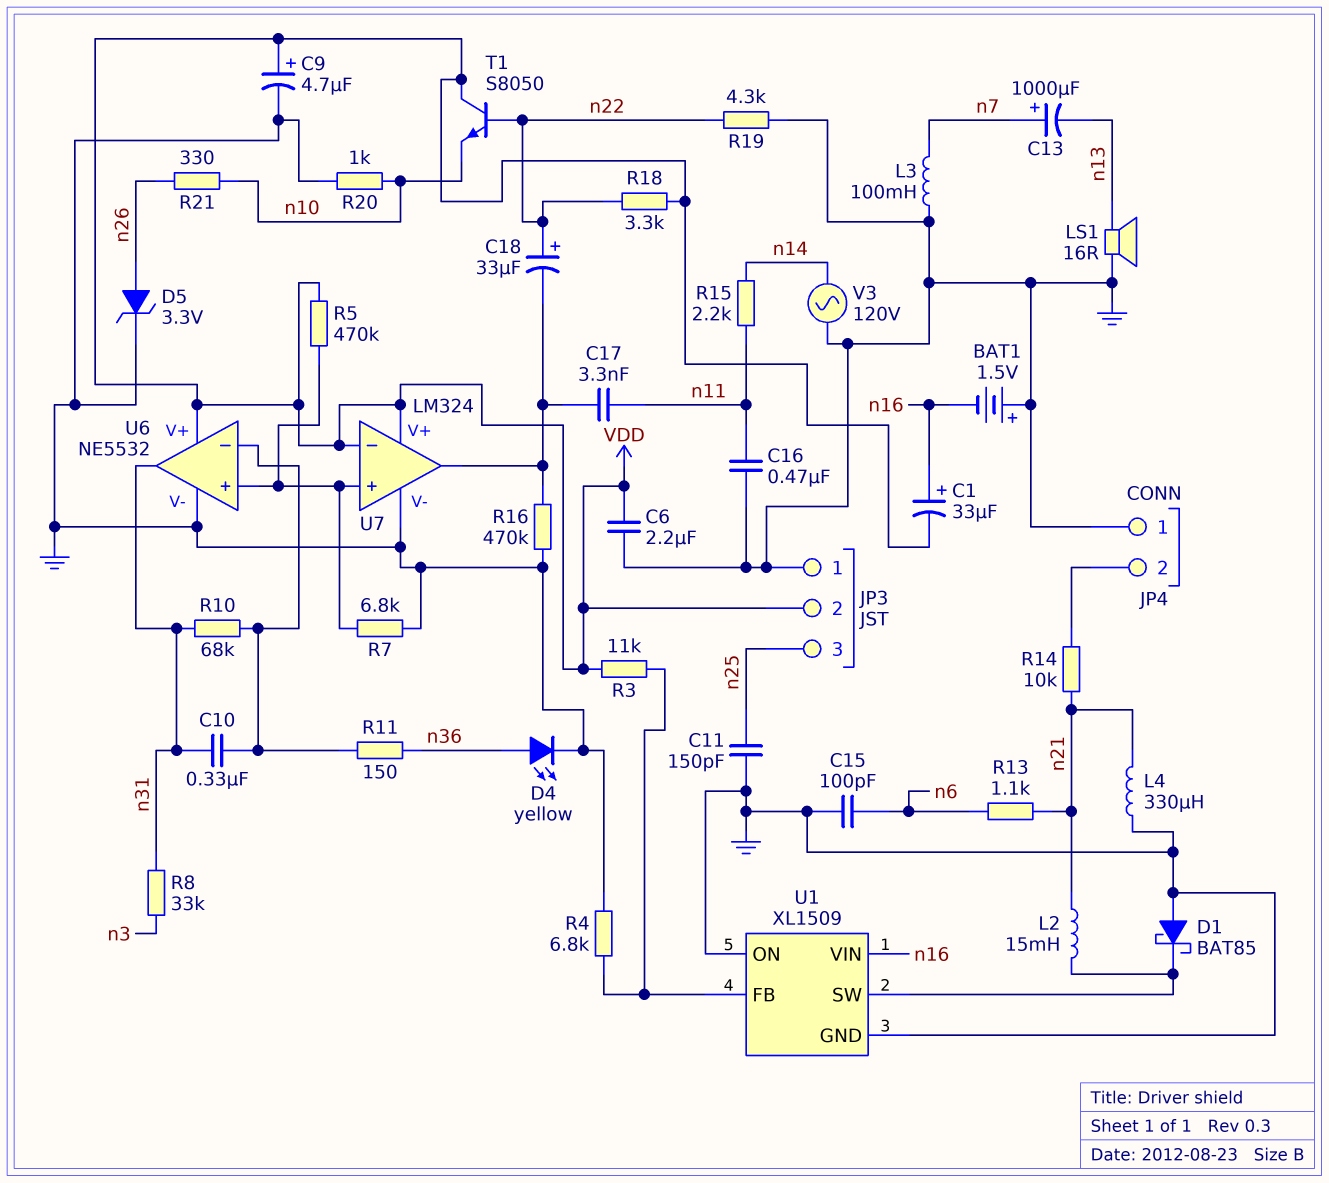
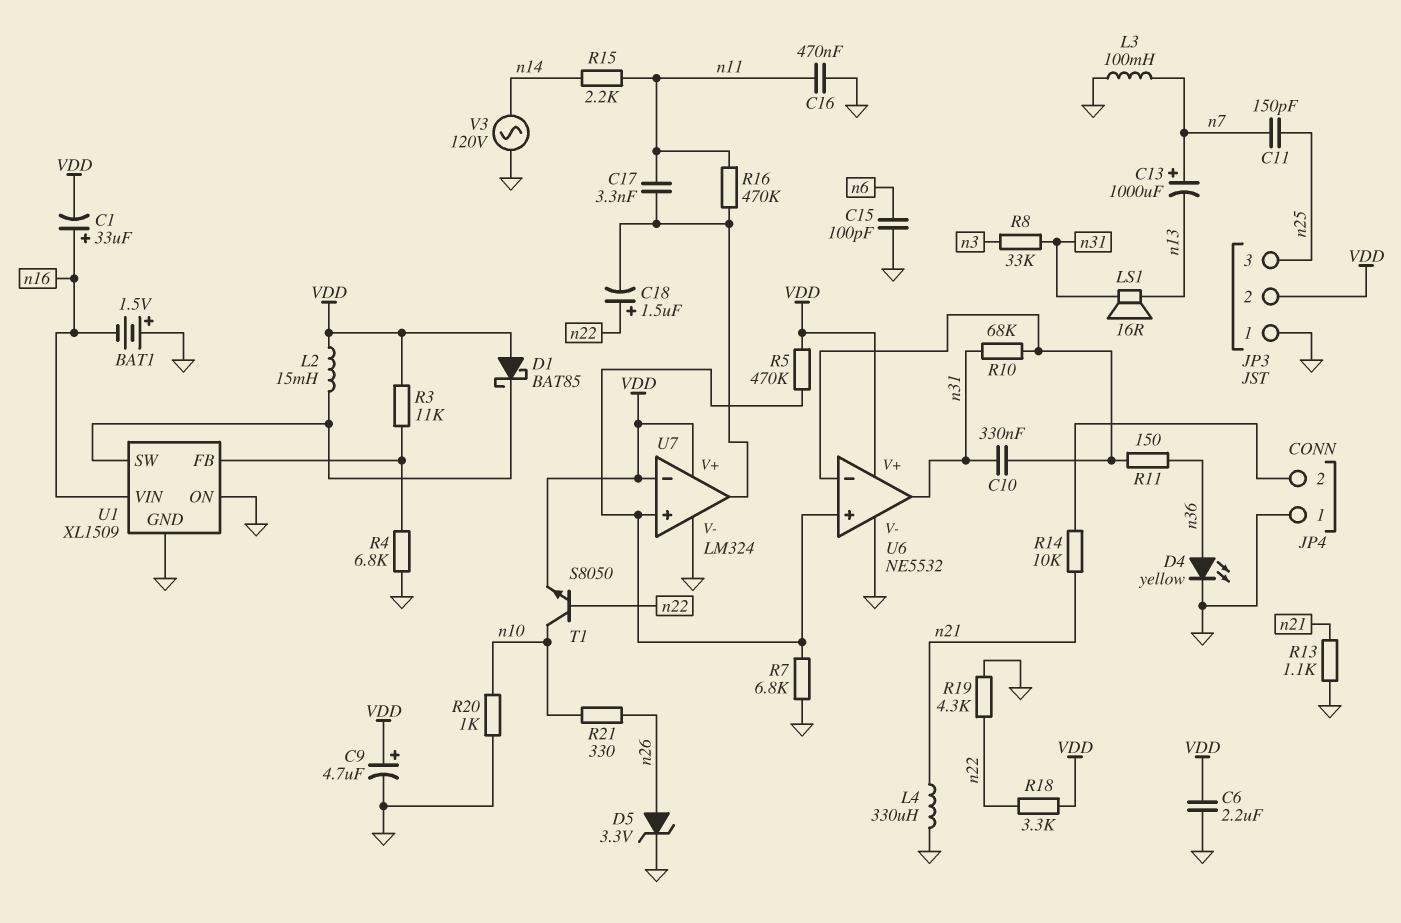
C11: 150pF (GND, n25) -> 150pF (n7, n25)
C18: 33uF (plus n22, minus U7/out) -> 1.5uF (plus n22, minus U7/out)
D1: schottky BAT85 (A GND, K U1/SW) -> schottky BAT85 (A VDD, K U1/SW)
L2: 15mH (U1/SW, n21) -> 15mH (U1/SW, VDD)
LS1: speaker 16R (GND, n13) -> speaker 16R (n13, n31)
R13: 1.1k (n6, n21) -> 1.1k (GND, n21)
R16: 470k (GND, U7/out) -> 470k (U7/out, n11)
T1: NPN S8050 (B n22, C VDD, E n10) -> NPN S8050 (B n22, C n10, E VDD)

